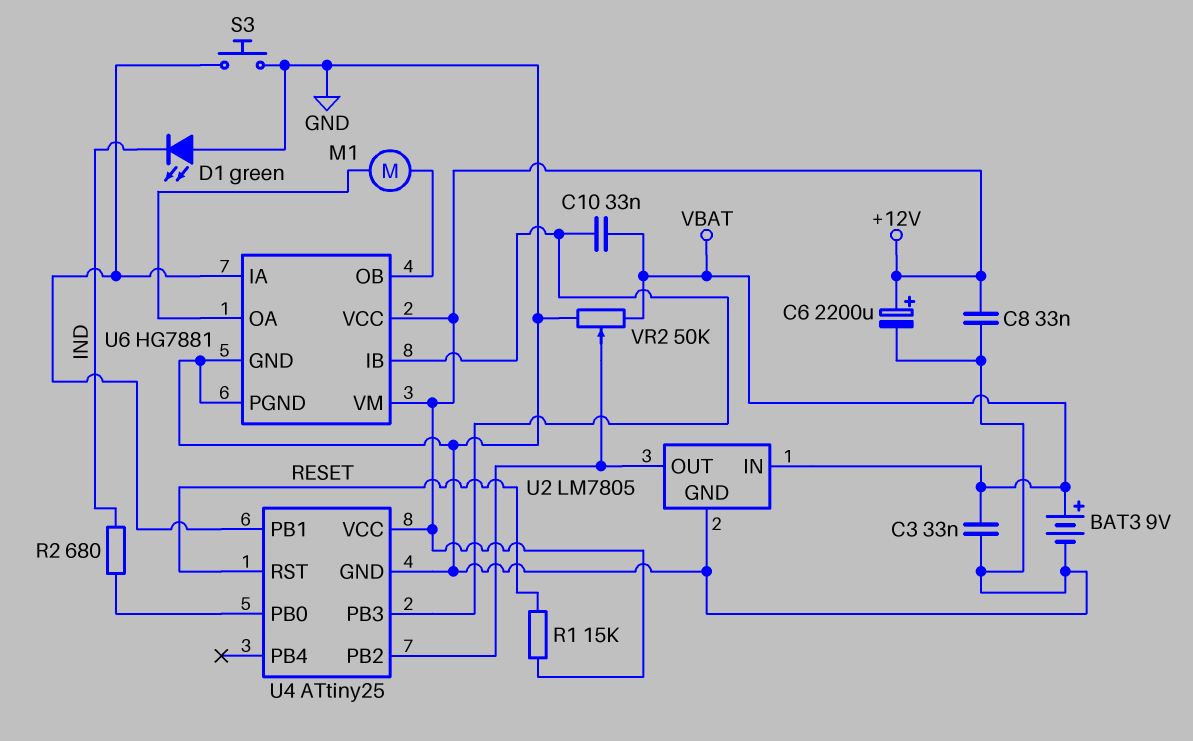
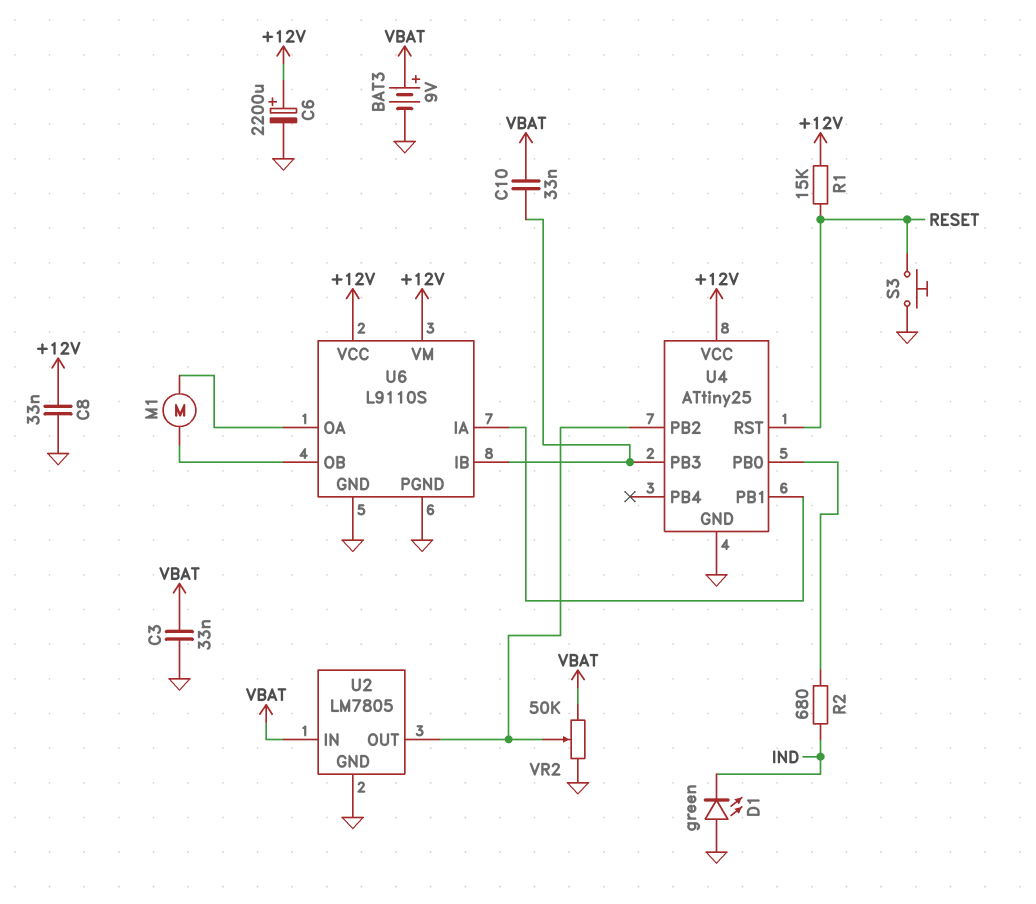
S3: button (GND, U4/PB1) -> button (GND, RESET)
U6: HG7881 -> L9110S

